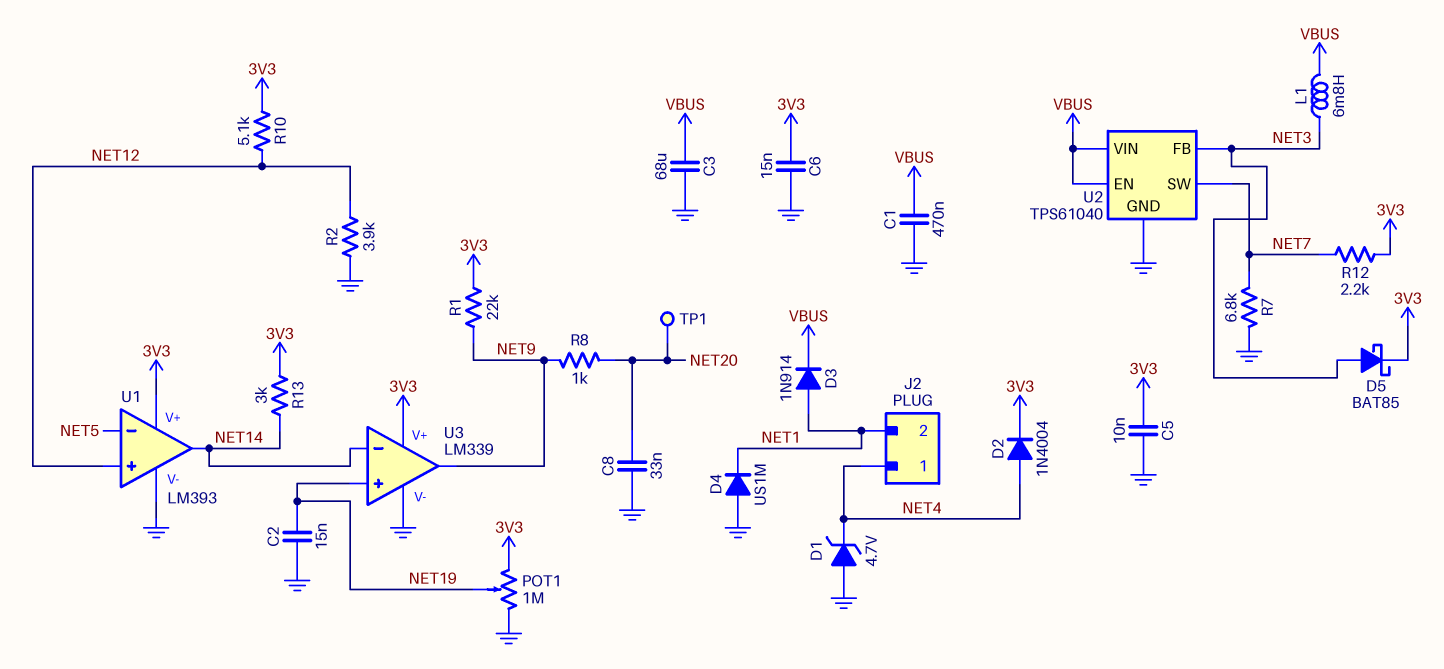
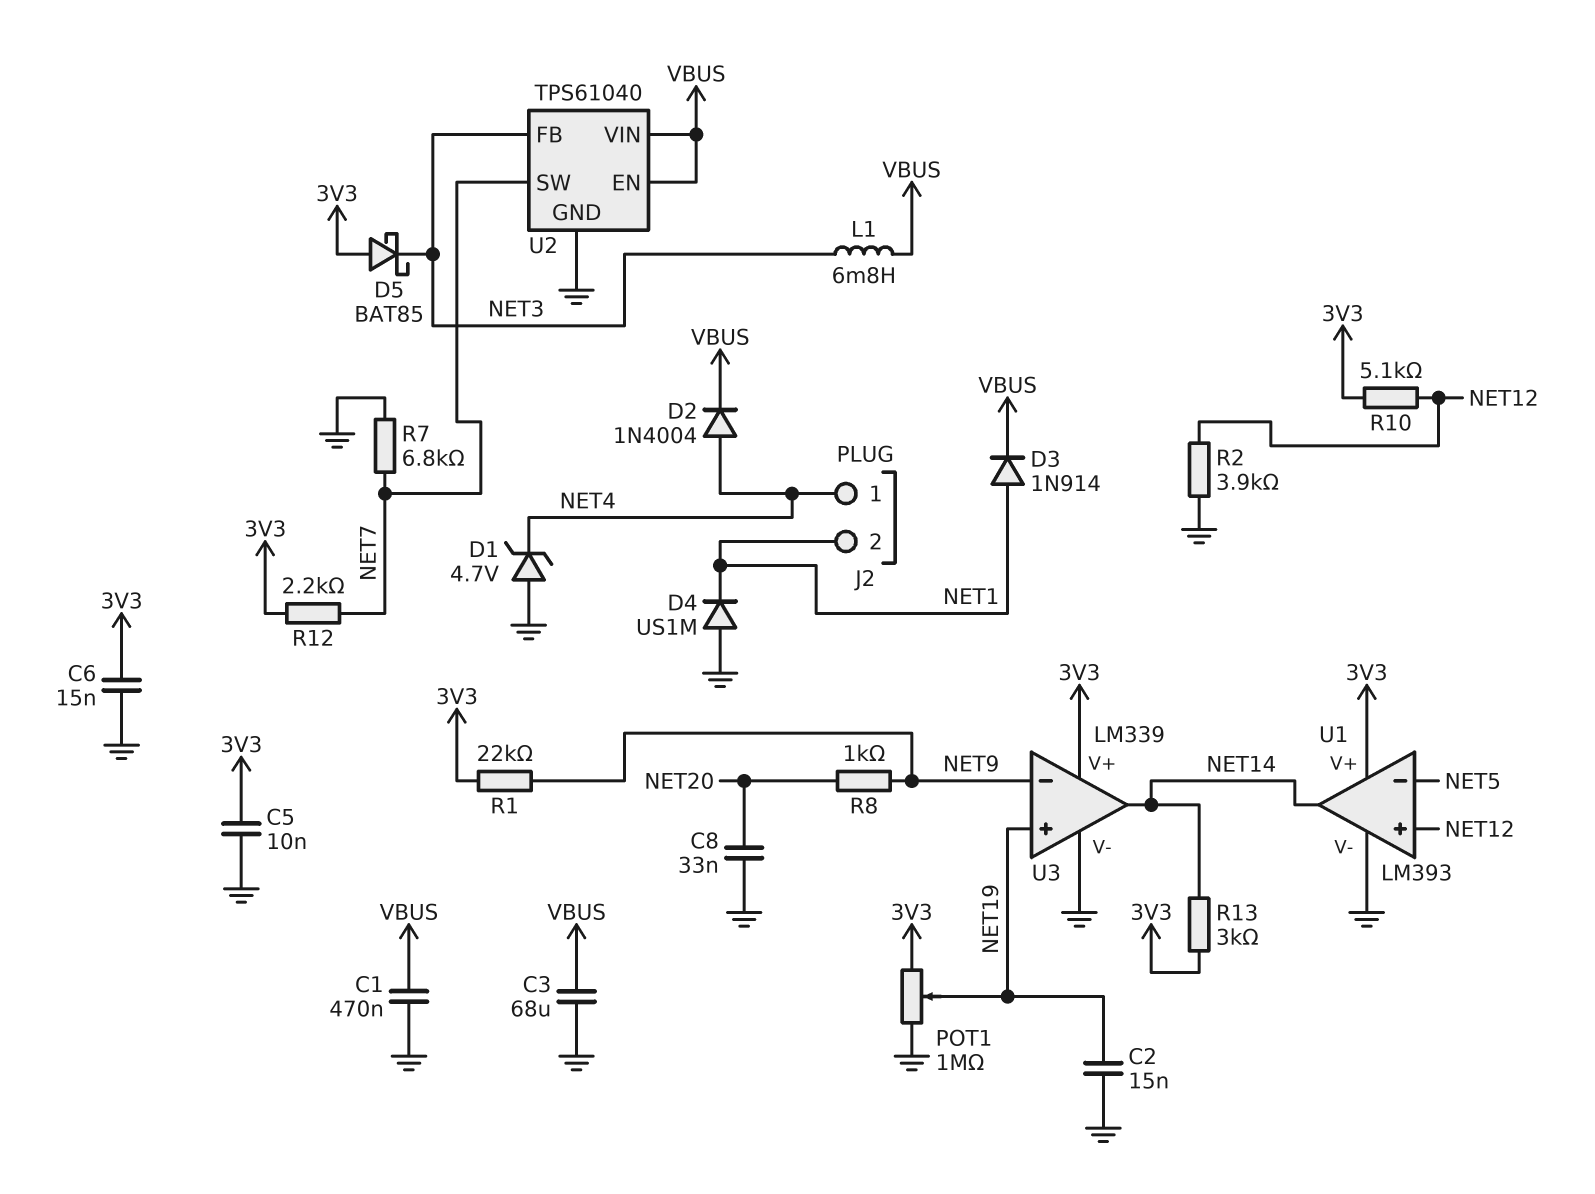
D2: diode 1N4004 (A NET4, K 3V3) -> diode 1N4004 (A NET4, K VBUS)
D5: schottky BAT85 (A NET3, K 3V3) -> schottky BAT85 (A 3V3, K NET3)
TP1: test point (NET20) -> none
U3 pin in-: NET14 -> NET9
U3 pin out: NET9 -> NET14

